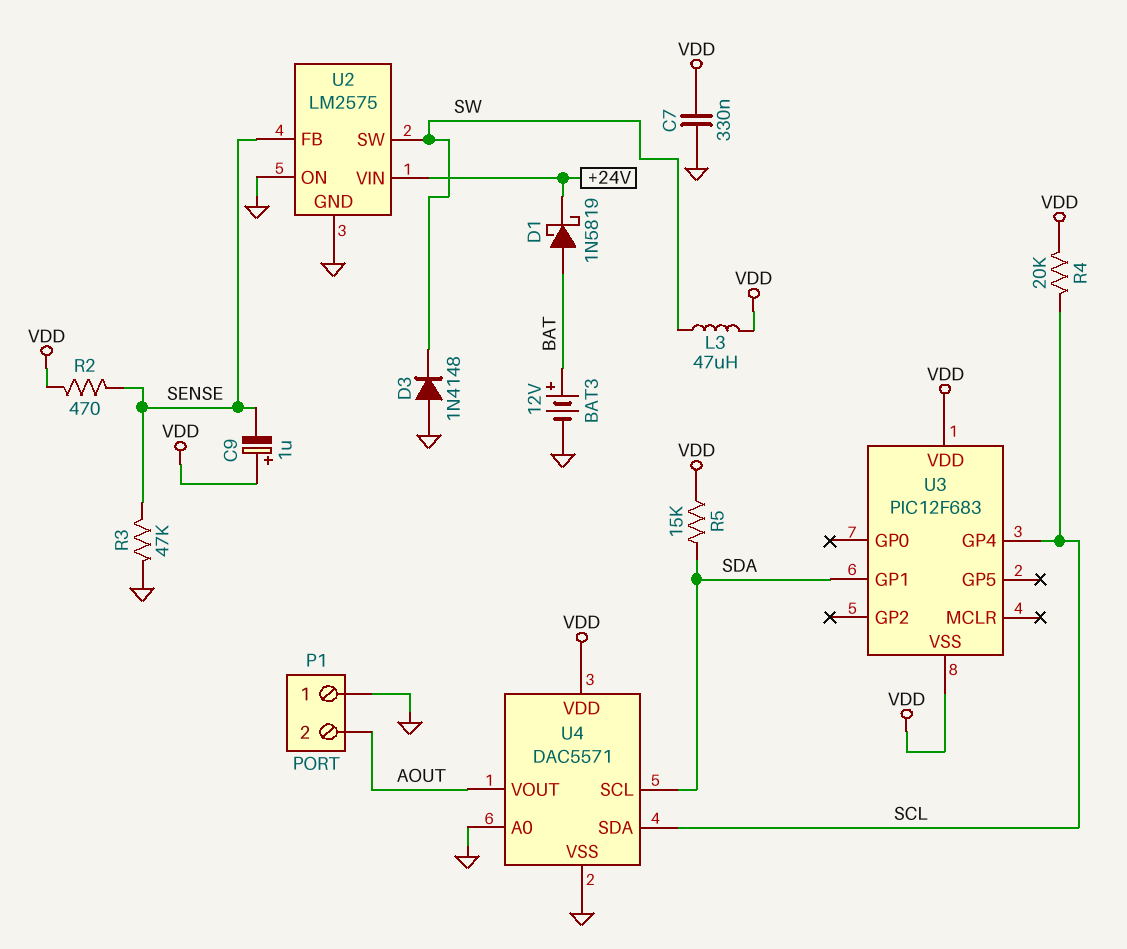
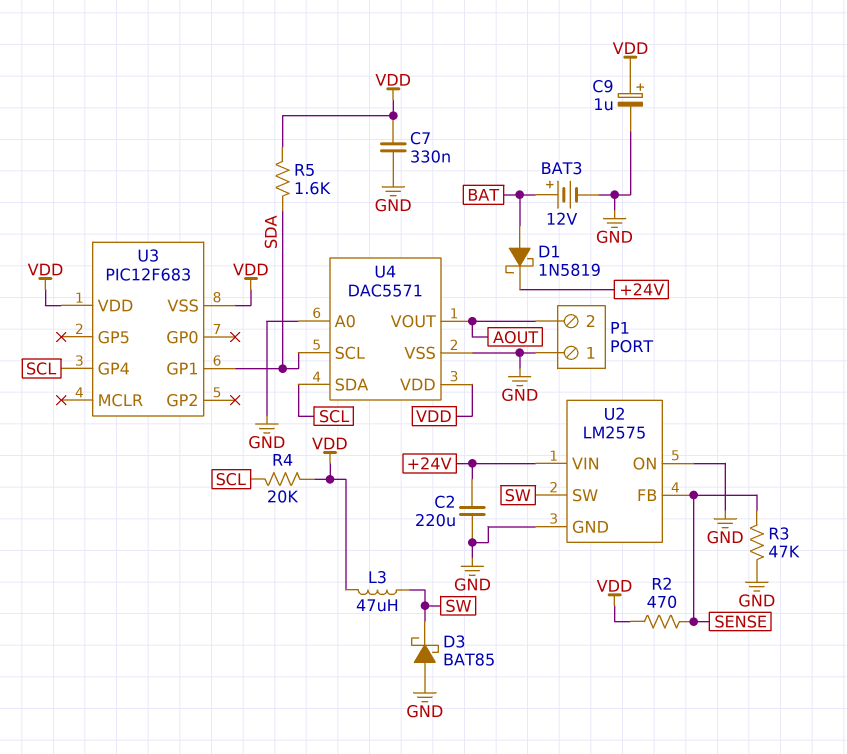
C2: none -> 220uF (+24V, GND)
C9: 1uF (plus VDD, minus SENSE) -> 1uF (plus VDD, minus GND)
D3: diode 1N4148 (A GND, K SW) -> schottky BAT85 (A GND, K SW)
R5: 15k (SDA, VDD) -> 1.6k (SDA, VDD)

